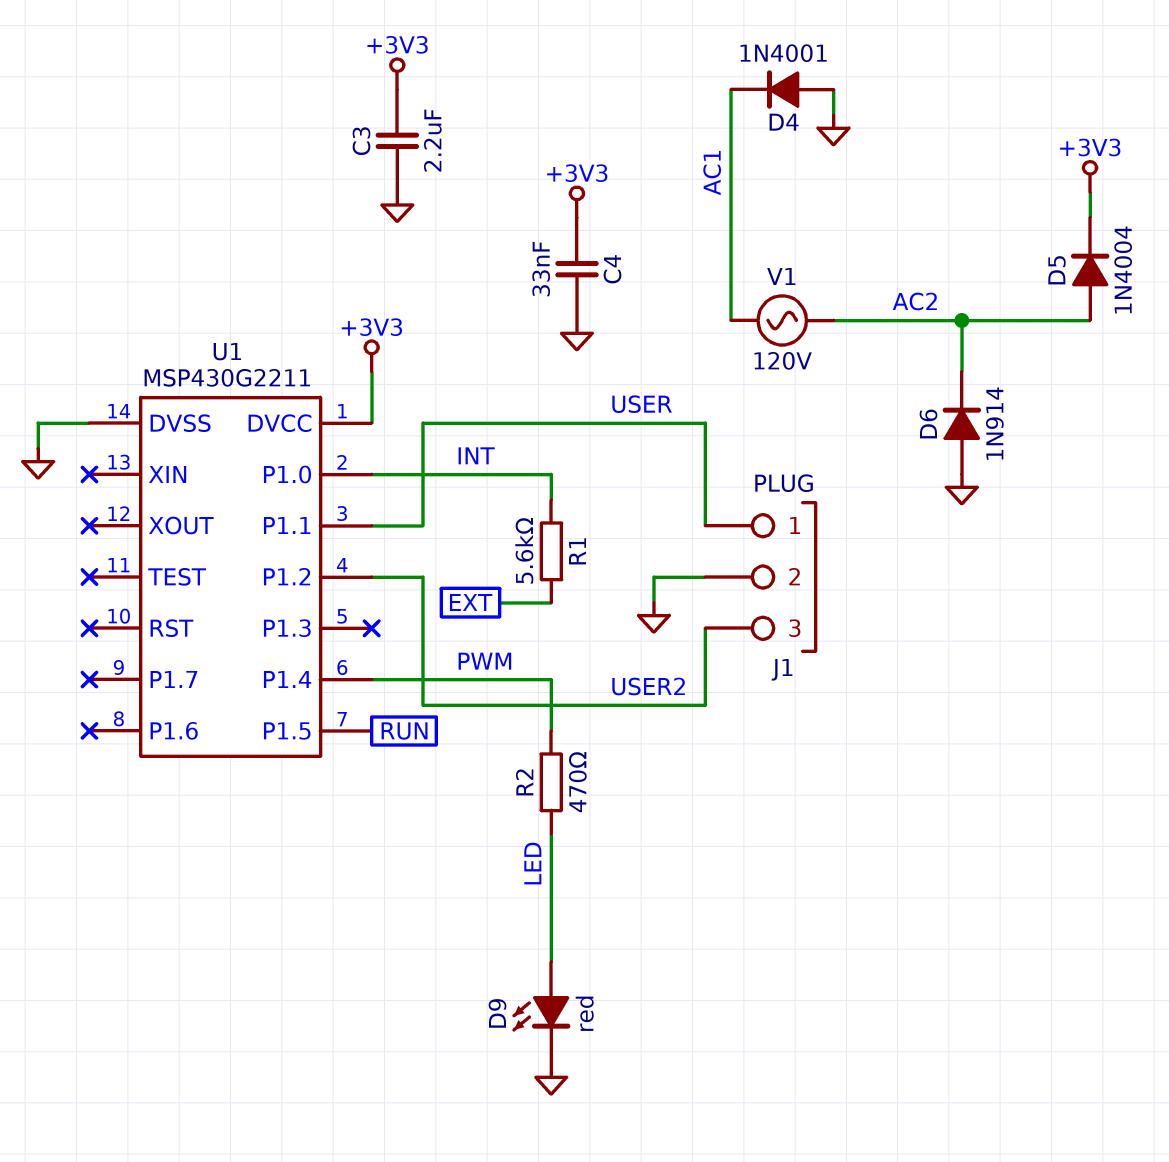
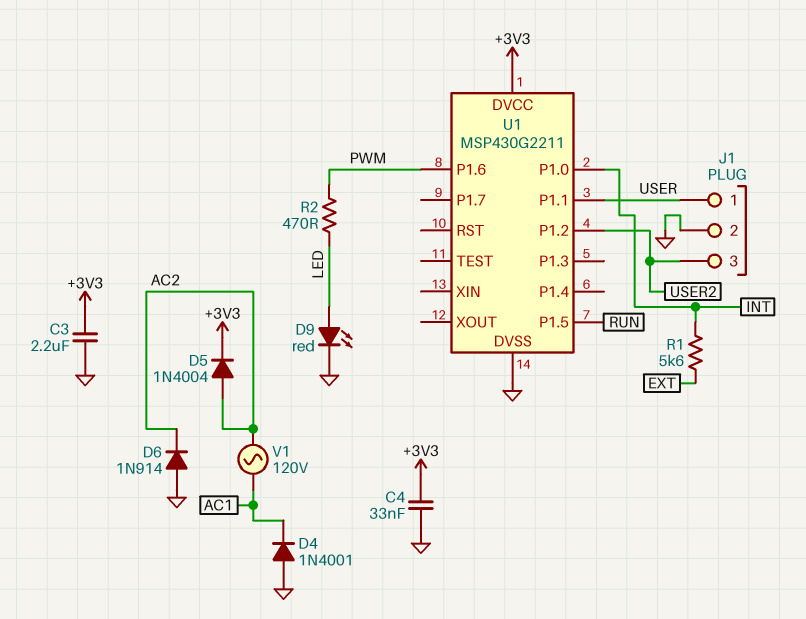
U1 pin P1.4: PWM -> none
U1 pin P1.6: none -> PWM

